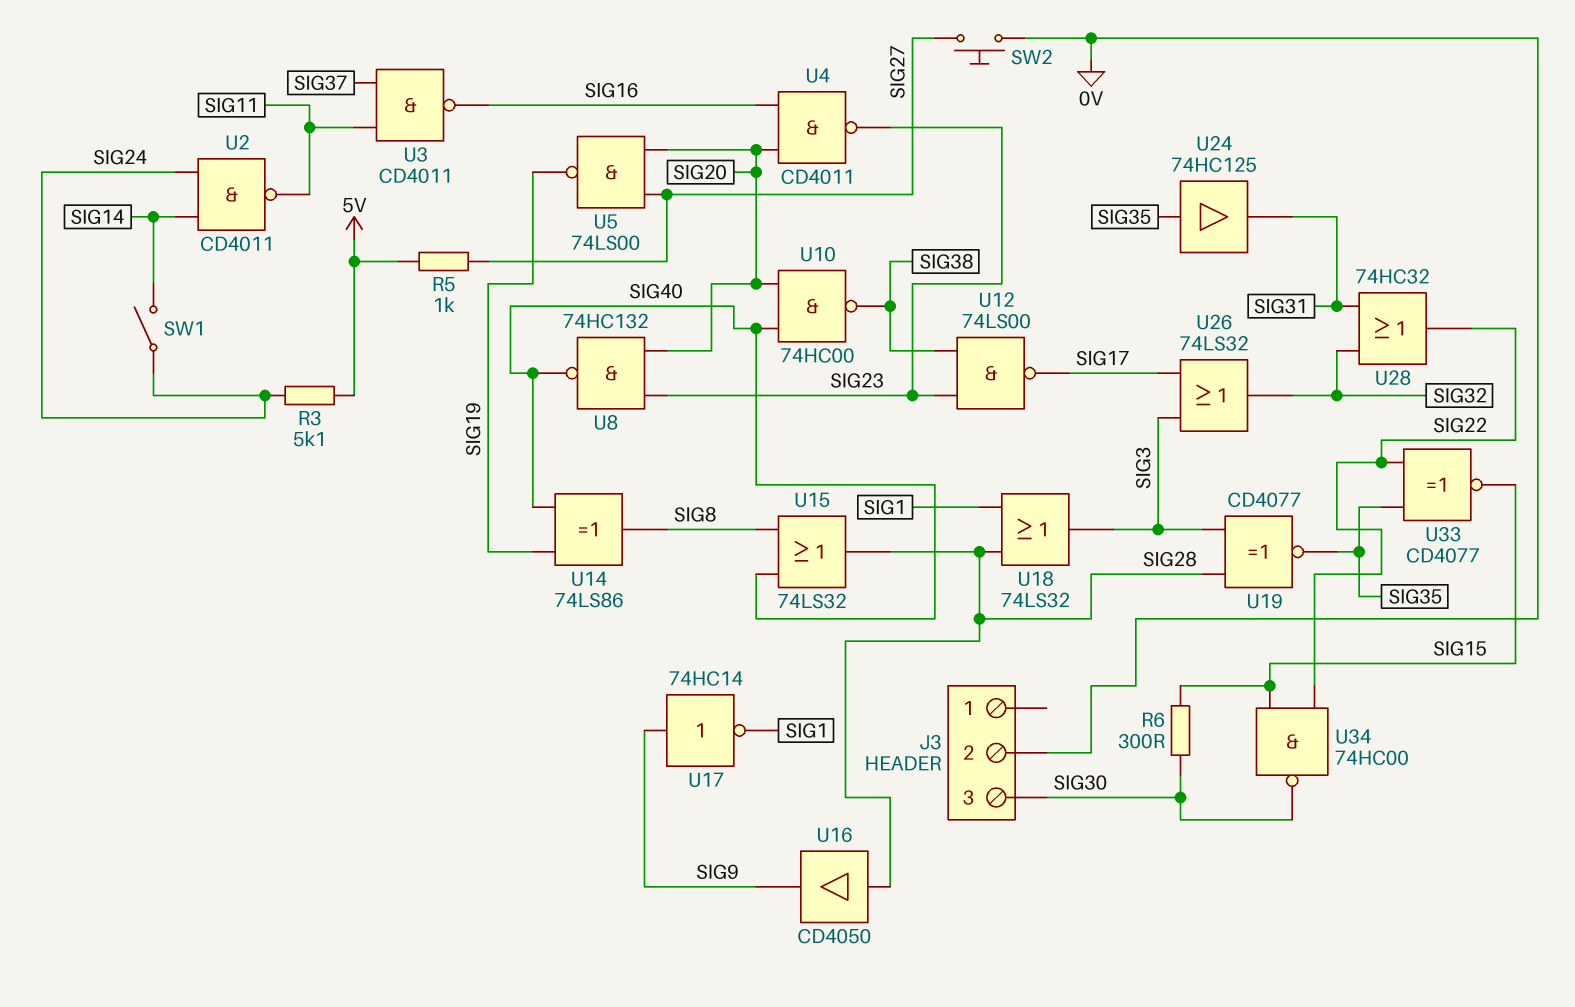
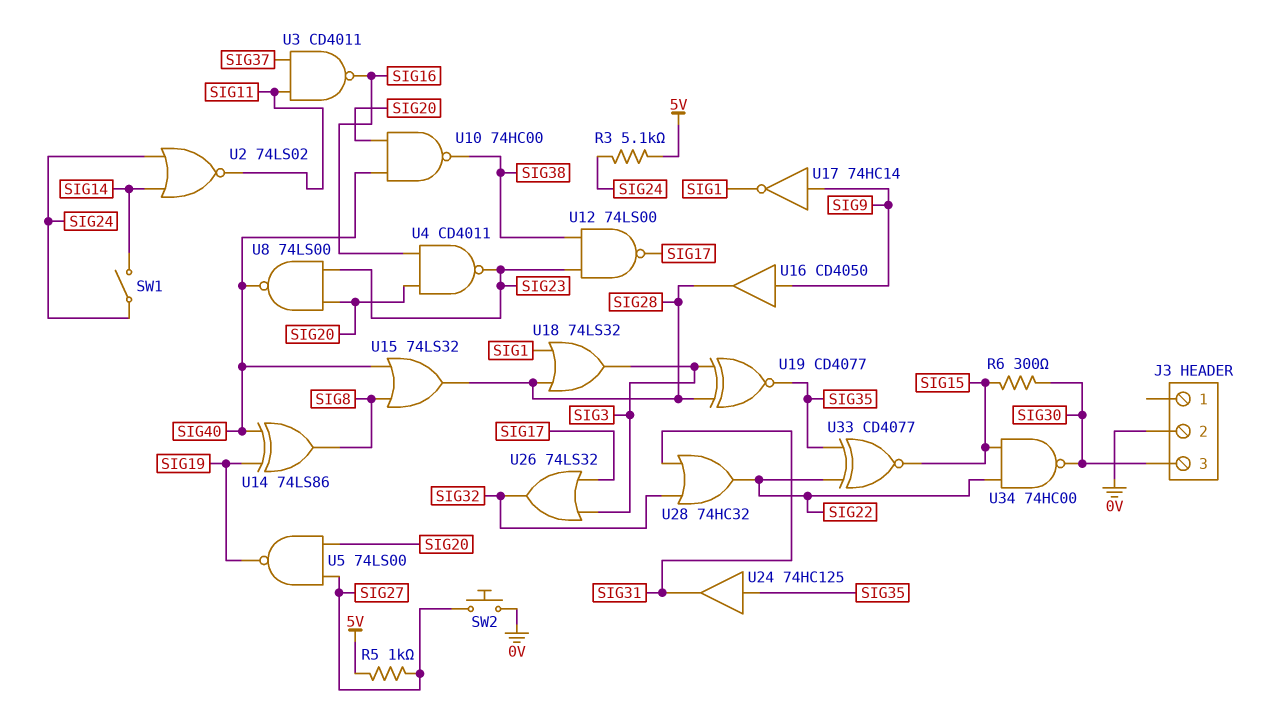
U2: NAND CD4011 (in SIG14, in SIG24, out SIG11) -> NOR 74LS02 (in SIG14, in SIG24, out SIG11)
U8: NAND 74HC132 (in SIG20, in SIG23, out SIG40) -> NAND 74LS00 (in SIG20, in SIG23, out SIG40)
U16: buffer CD4050 (in SIG28, out SIG9) -> buffer CD4050 (in SIG9, out SIG28)

